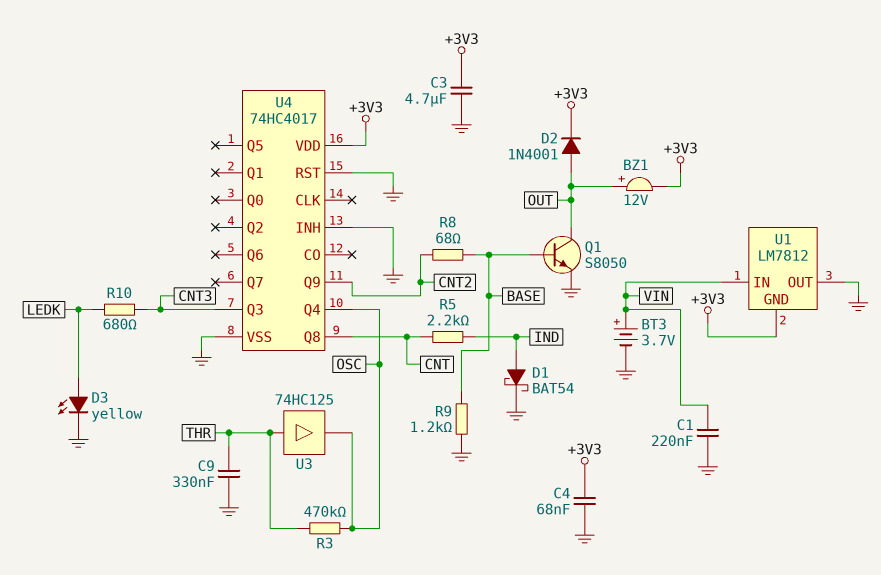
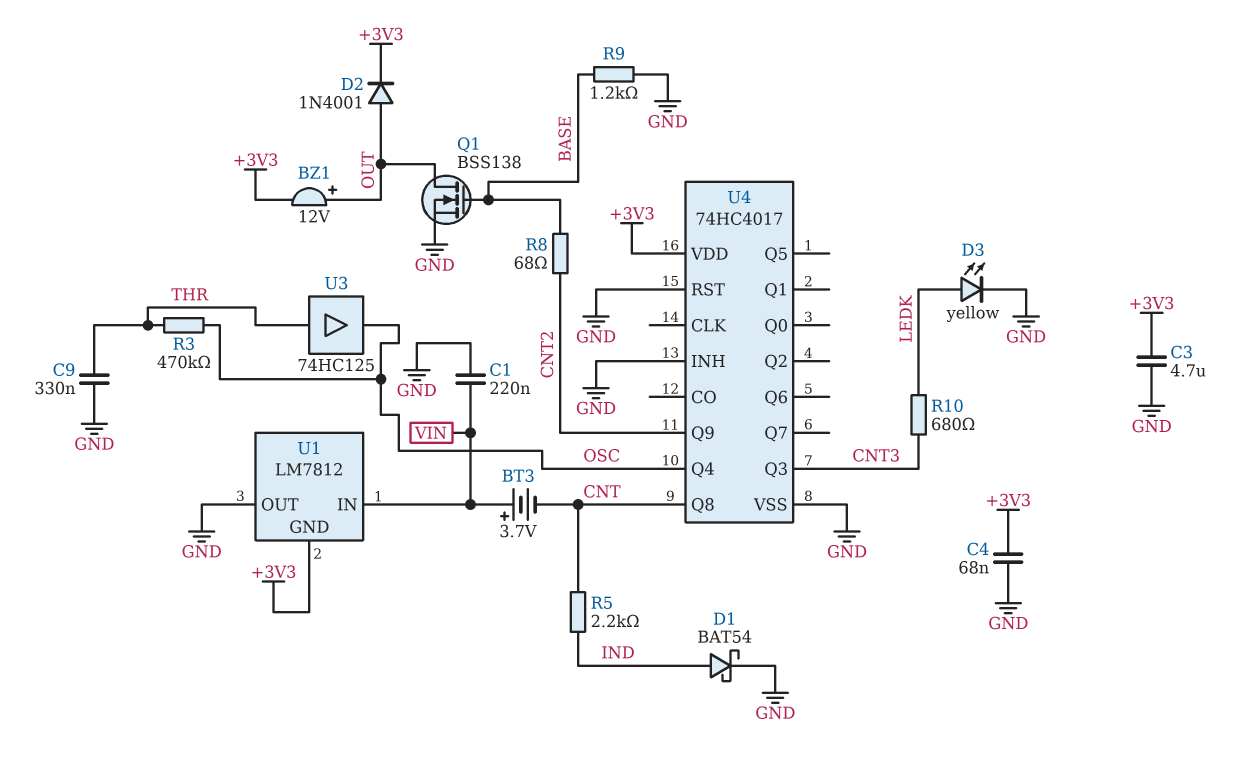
BT3: 3.7V (plus VIN, minus GND) -> 3.7V (plus VIN, minus CNT)
Q1: NPN S8050 (B BASE, C OUT, E GND) -> NMOS BSS138 (G BASE, D OUT, S GND)

